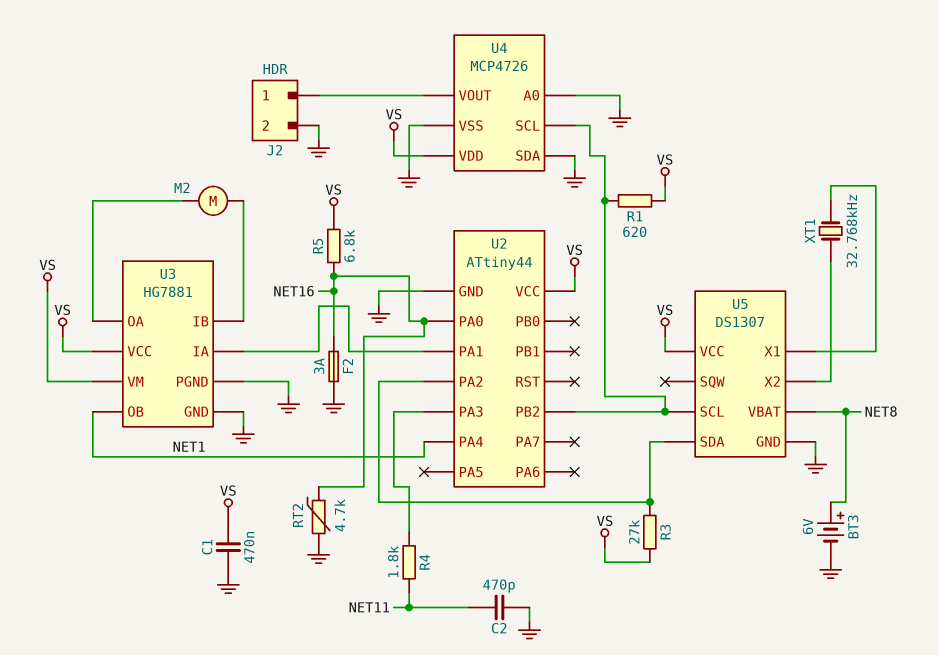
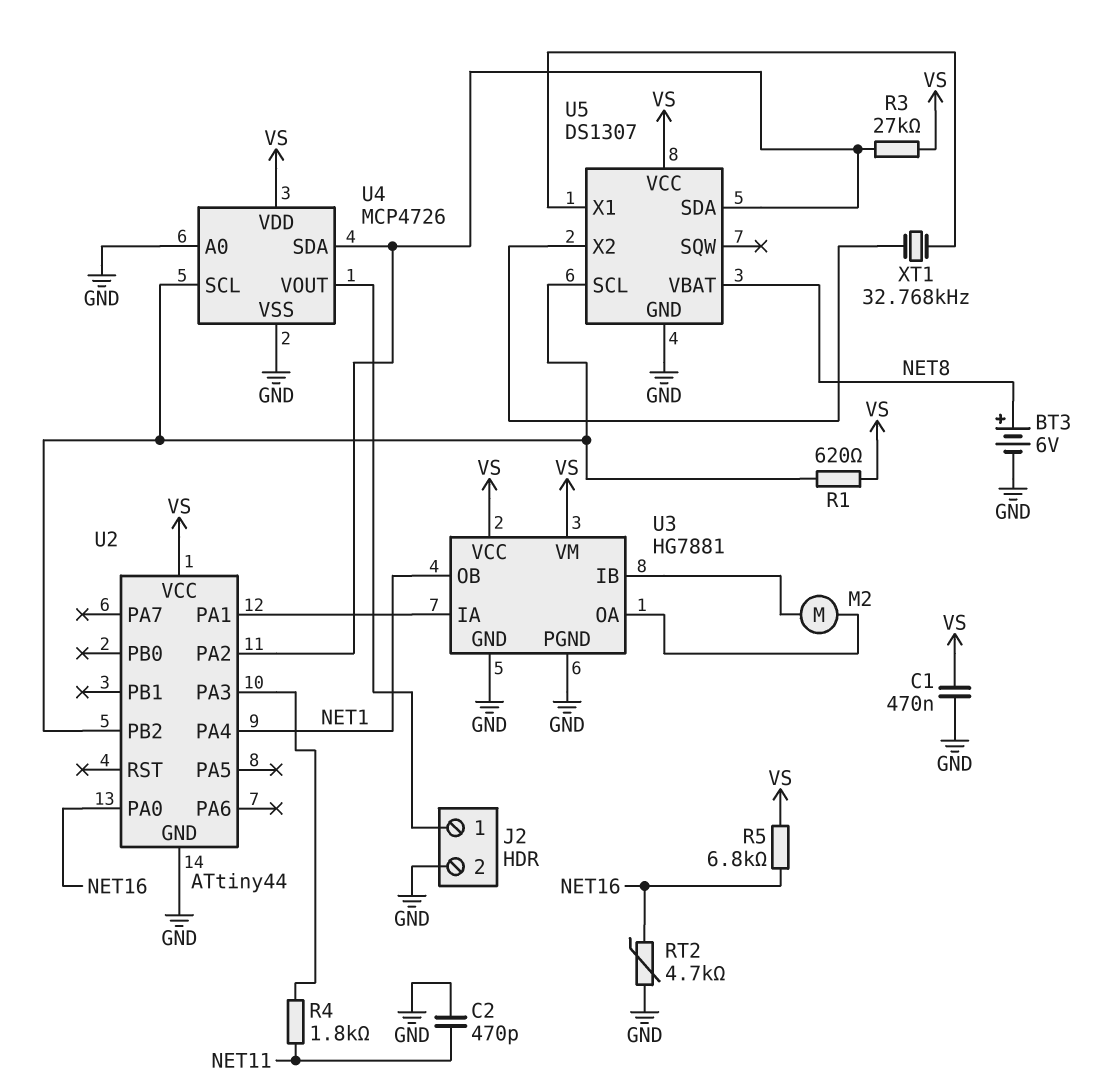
F2: 3A (GND, NET16) -> none
U4 pin SDA: GND -> U2/PA2

